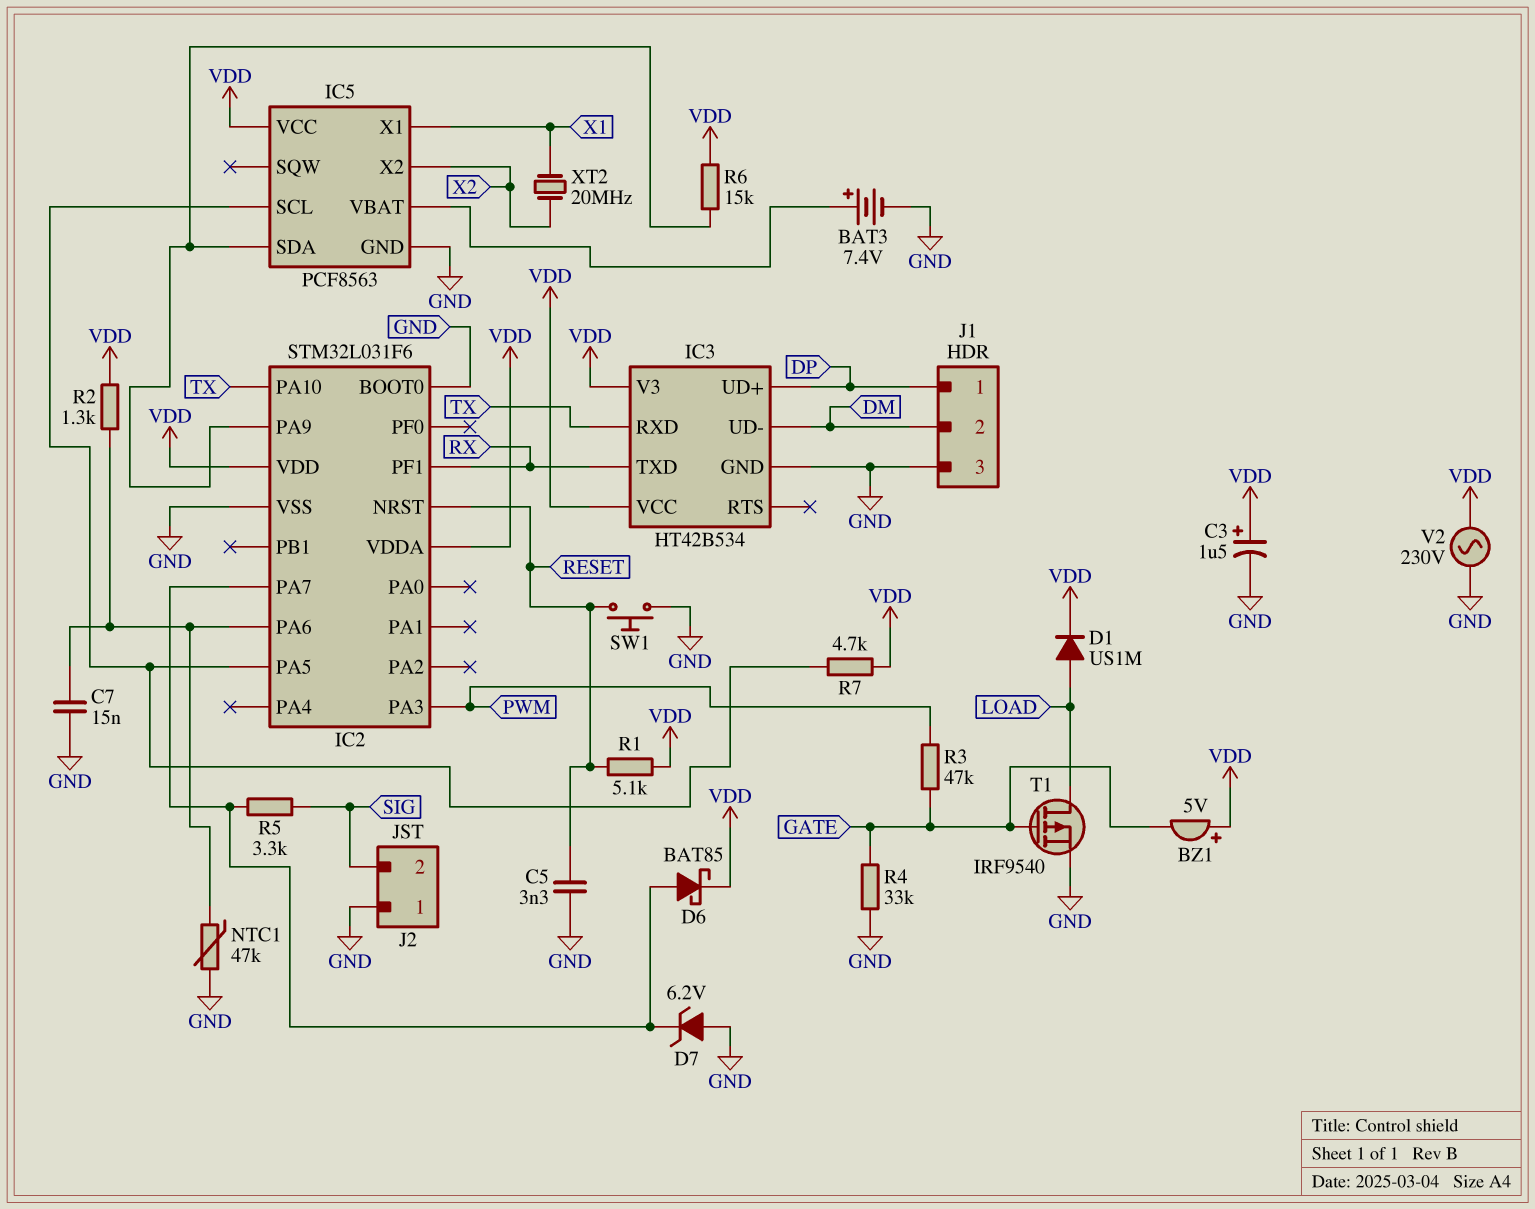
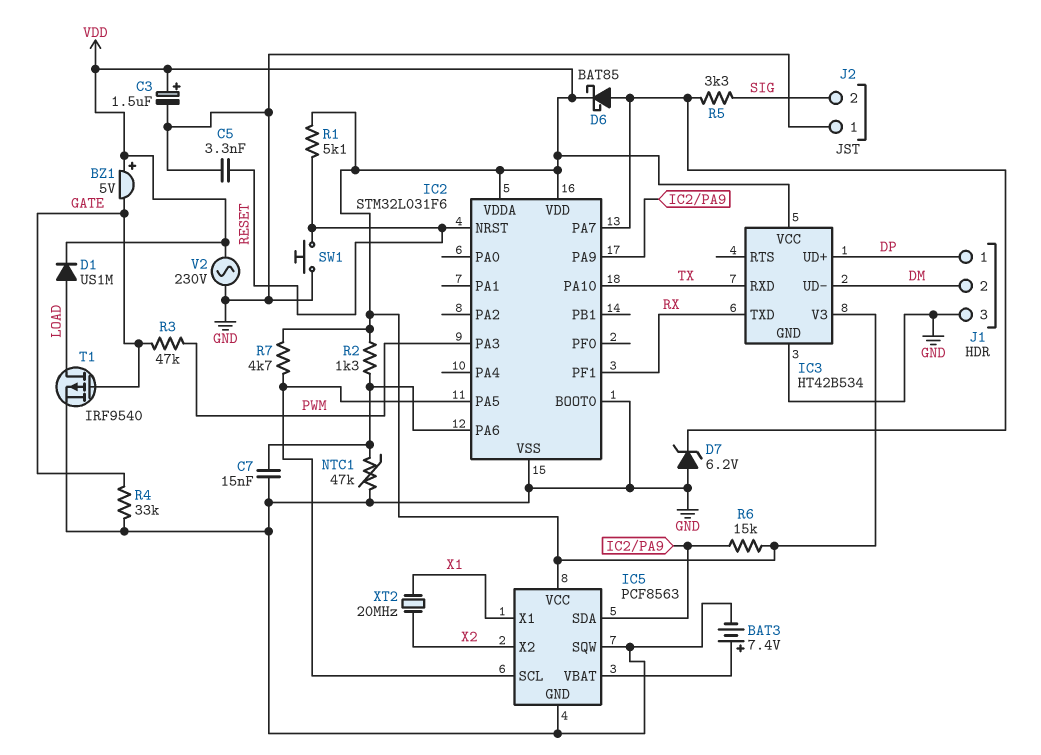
IC5 pin SQW: none -> GND

